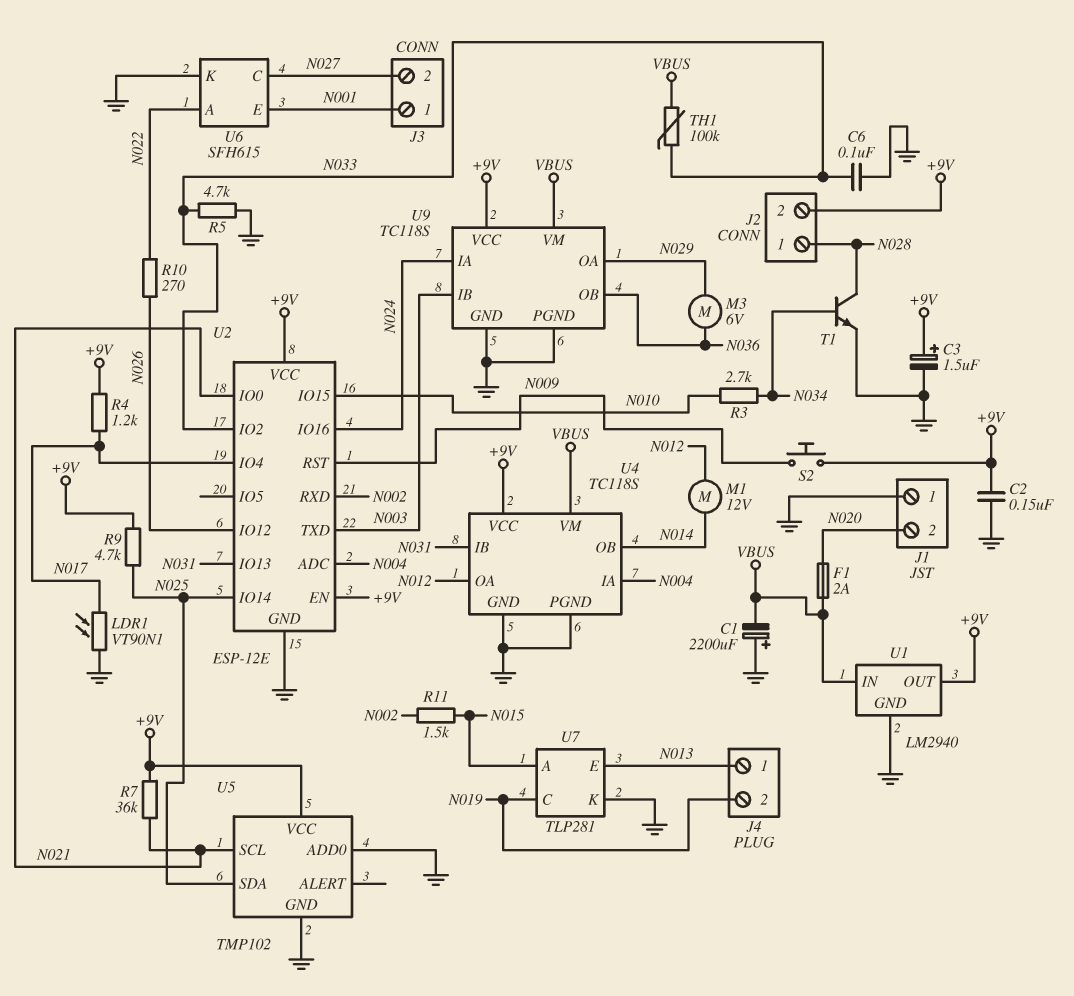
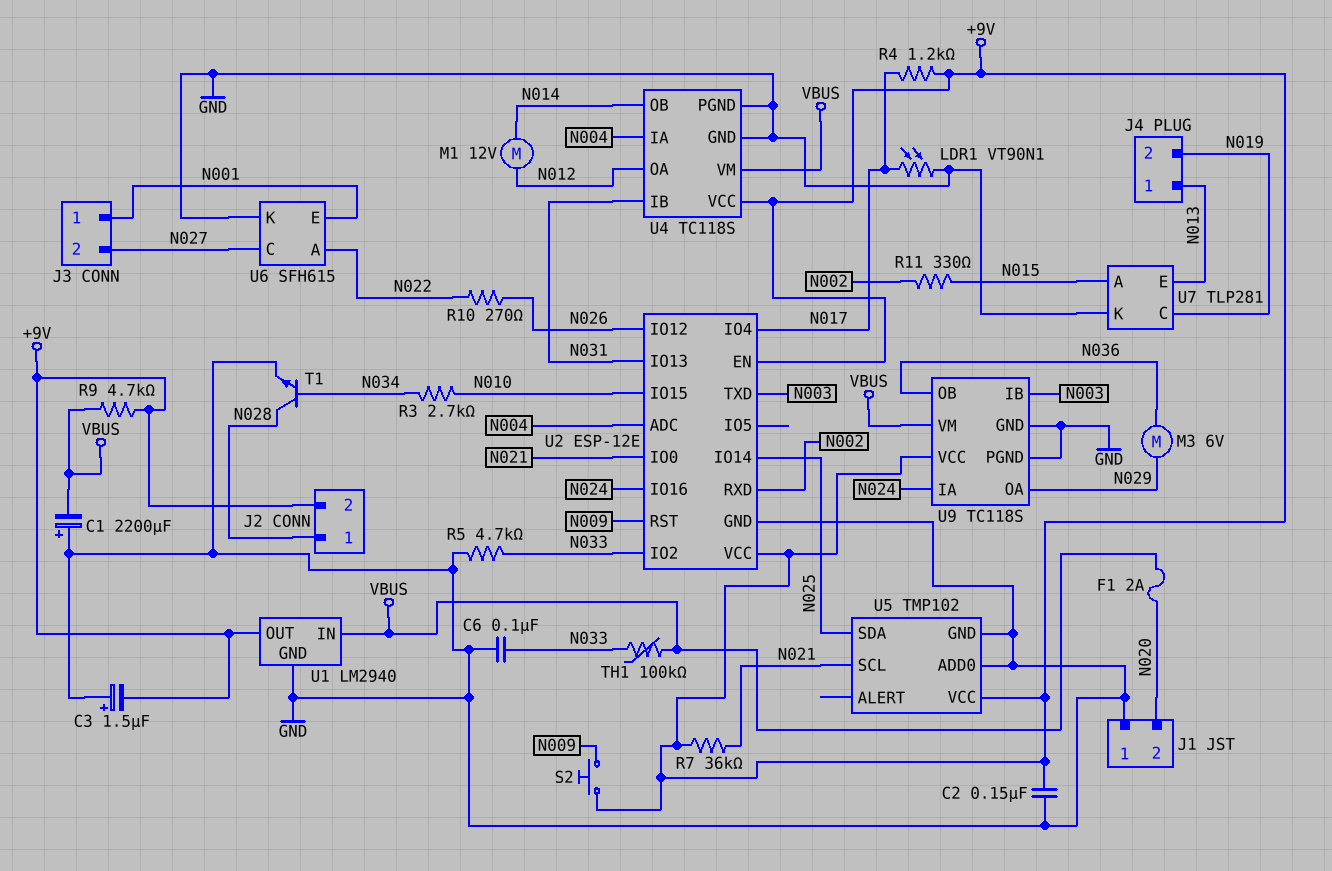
C3: 1.5uF (plus +9V, minus GND) -> 1.5uF (plus GND, minus +9V)
R9: 4.7k (+9V, N025) -> 4.7k (+9V, VBUS)
R11: 1.5k (N002, N015) -> 330 (N002, N015)

